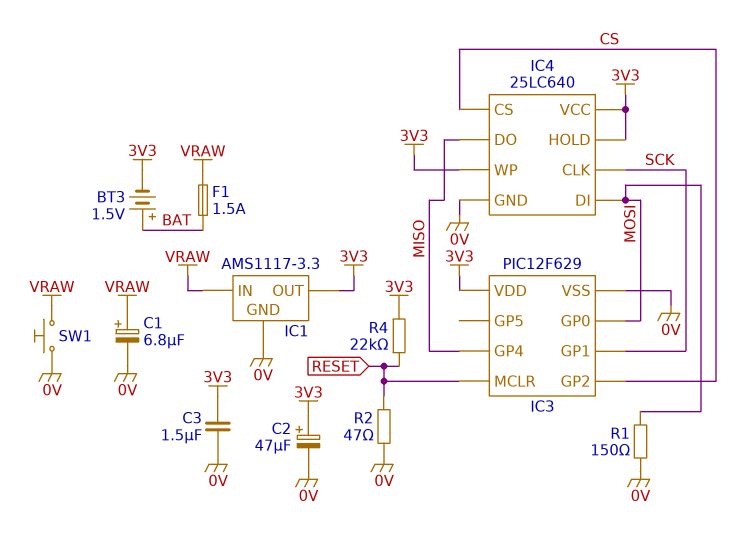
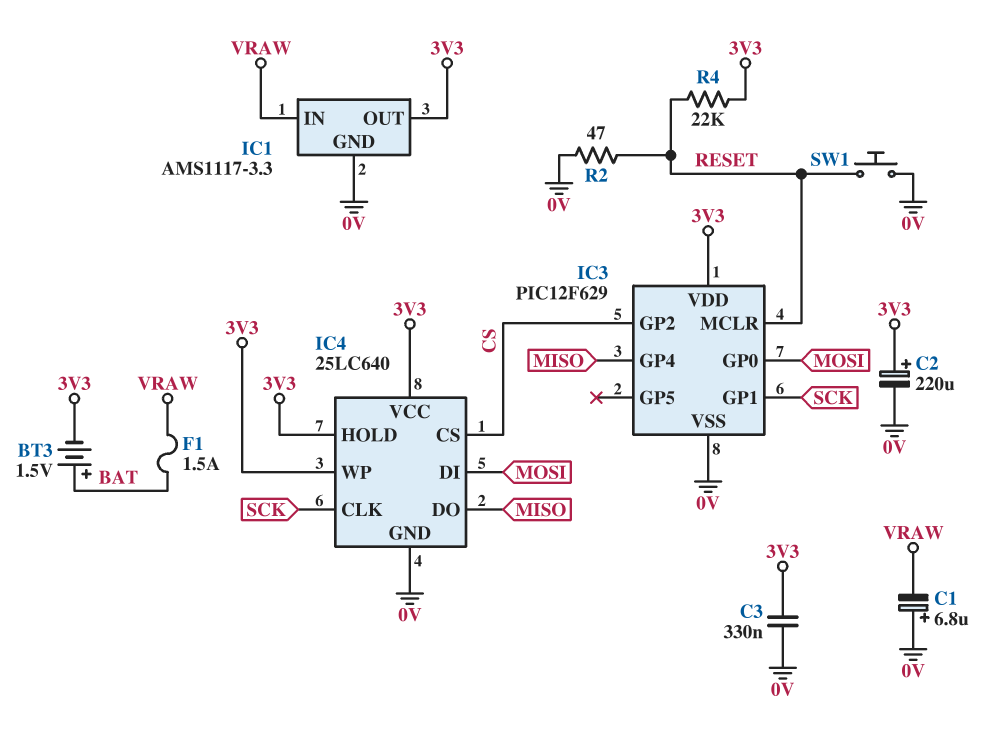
C1: 6.8uF (plus VRAW, minus 0V) -> 6.8uF (plus 0V, minus VRAW)
C2: 47uF (plus 3V3, minus 0V) -> 220uF (plus 3V3, minus 0V)
C3: 1.5uF (0V, 3V3) -> 330nF (0V, 3V3)
R1: 150 (0V, MOSI) -> none
SW1: button (0V, VRAW) -> button (0V, RESET)

